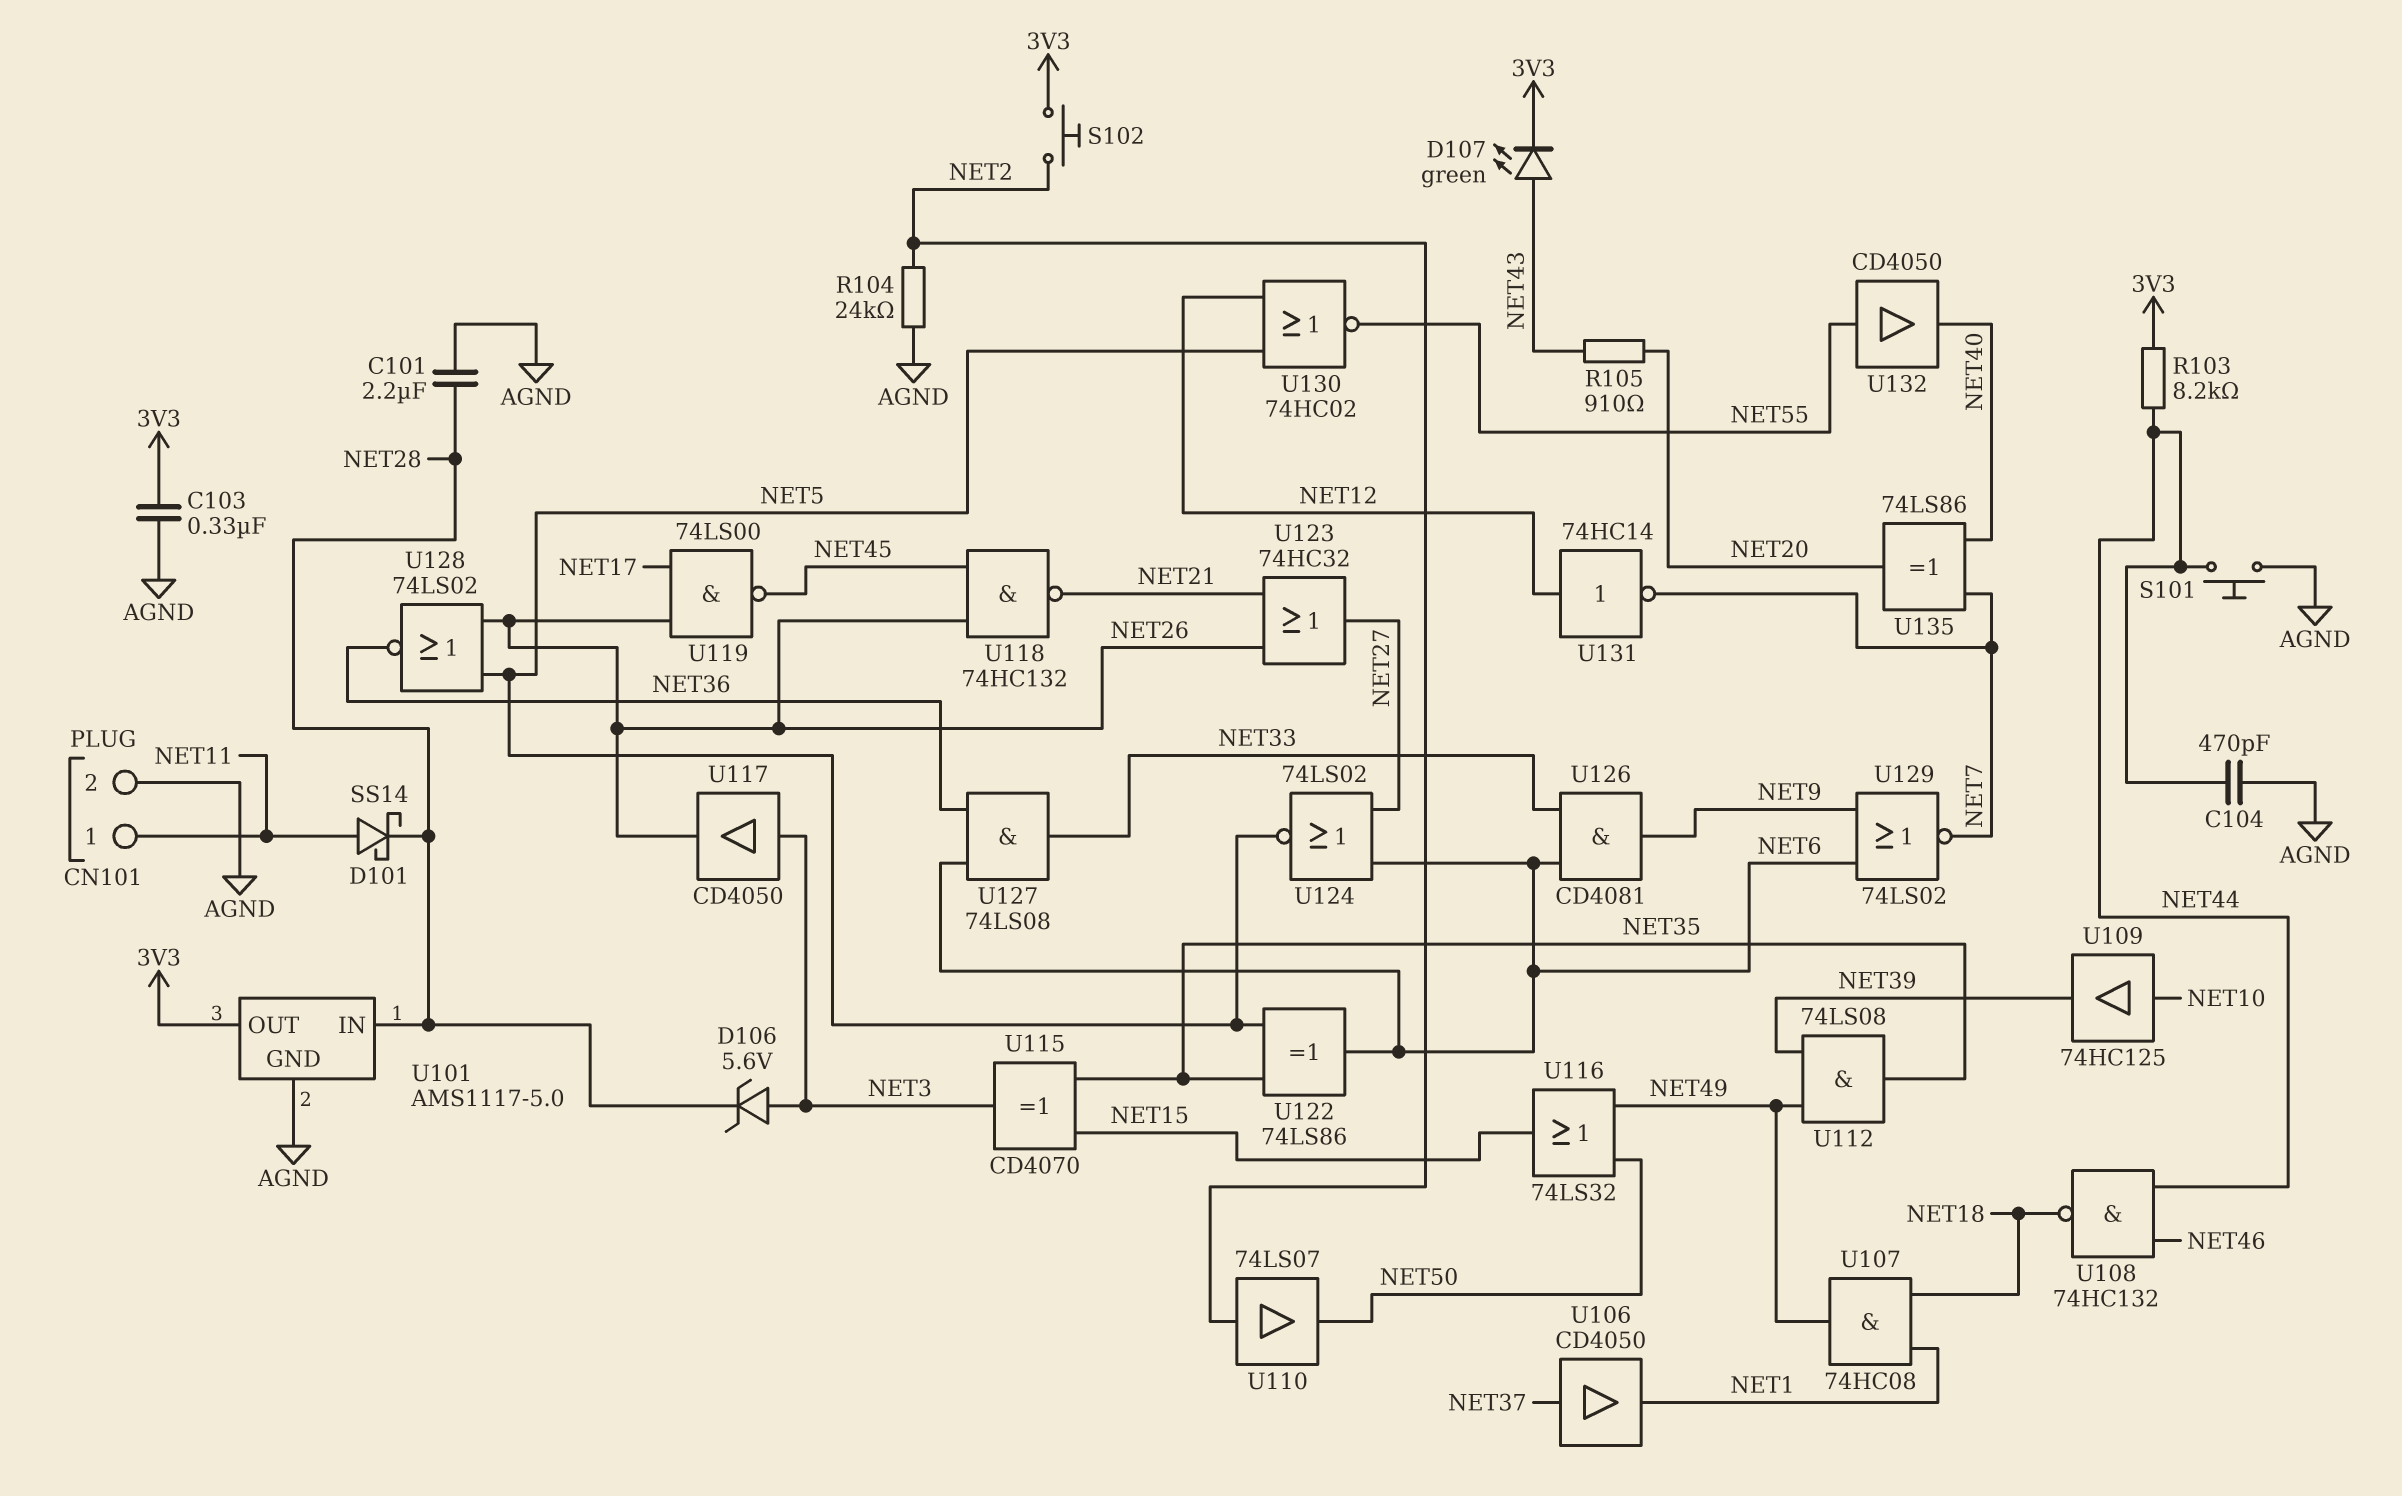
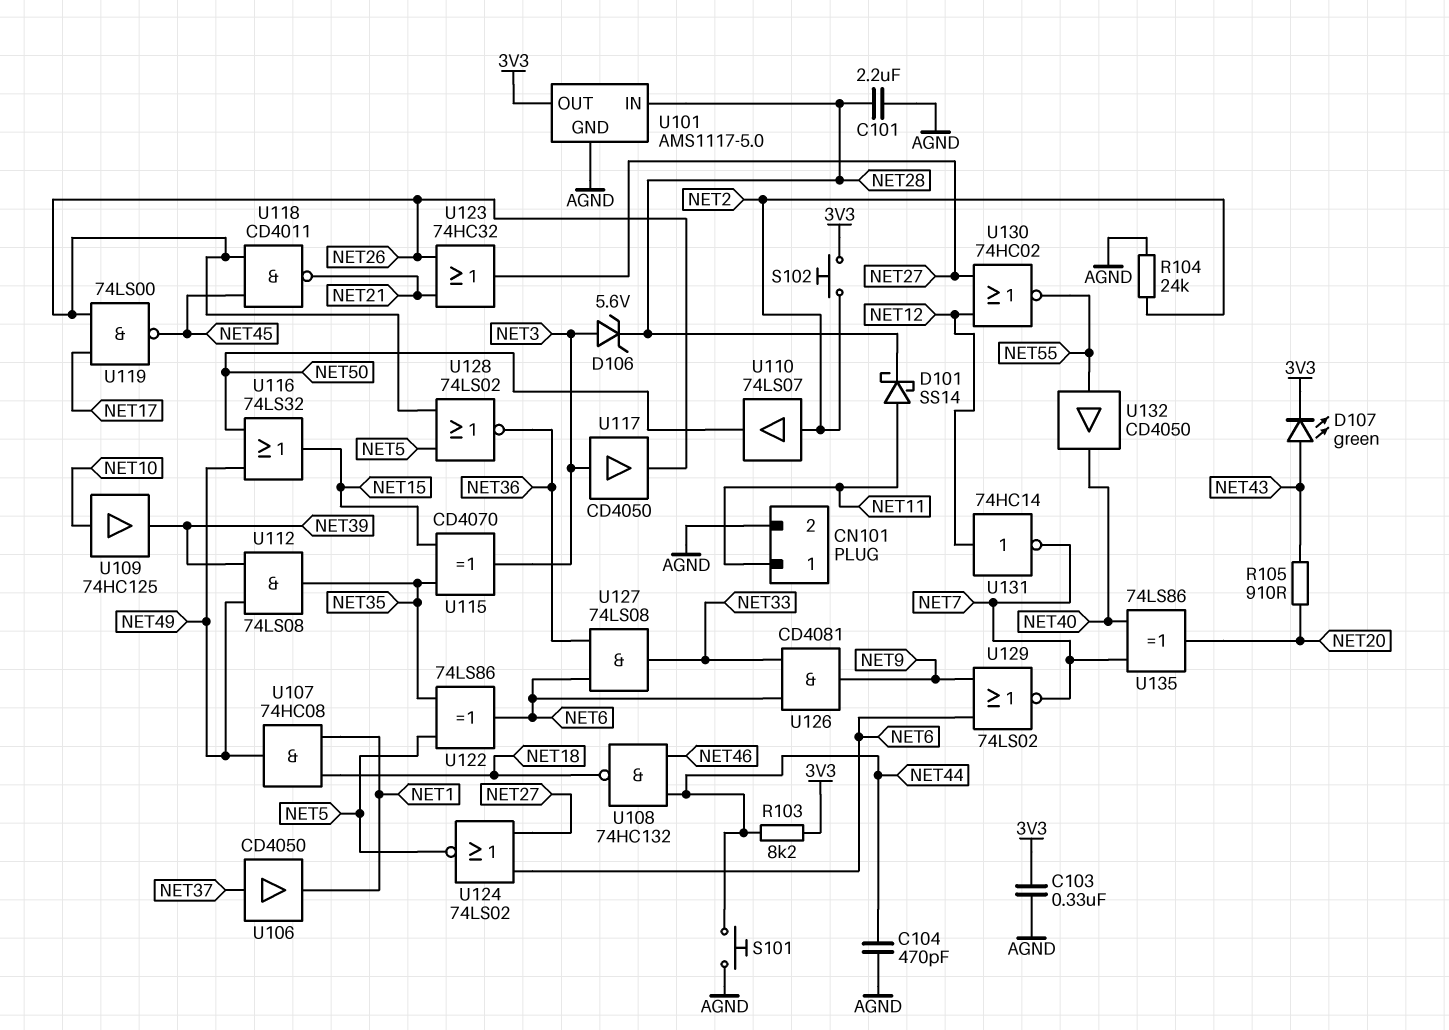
U118: NAND 74HC132 (in NET26, in NET45, out NET21) -> NAND CD4011 (in NET26, in NET45, out NET21)
U130: NOR 74HC02 (in NET5, in NET12, out NET55) -> NOR 74HC02 (in NET12, in NET27, out NET55)

